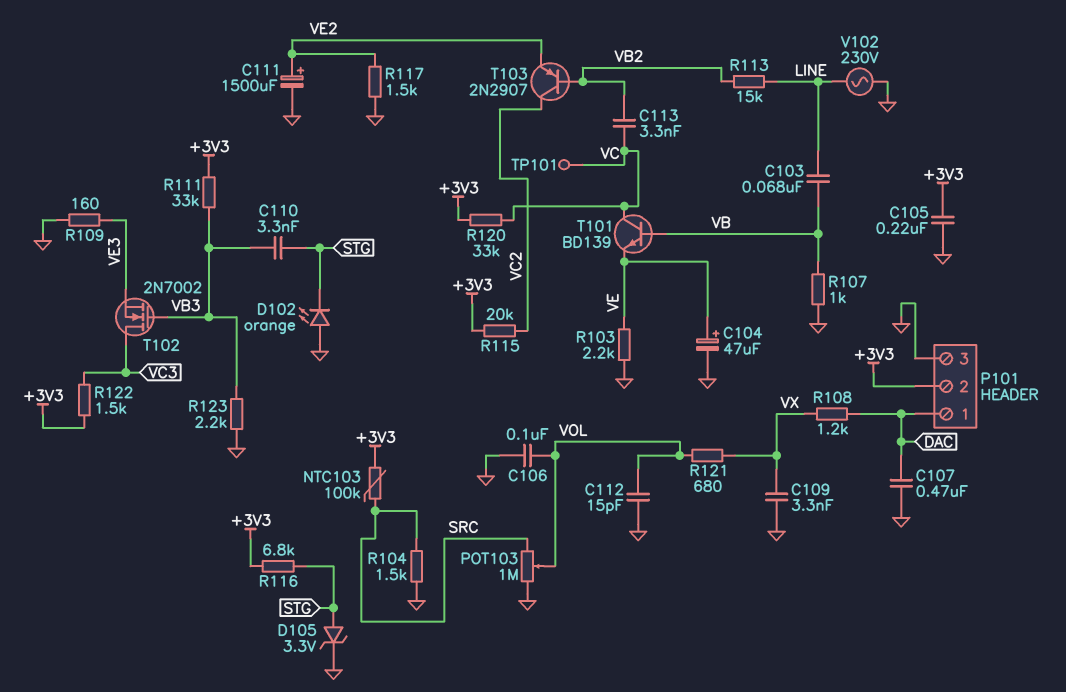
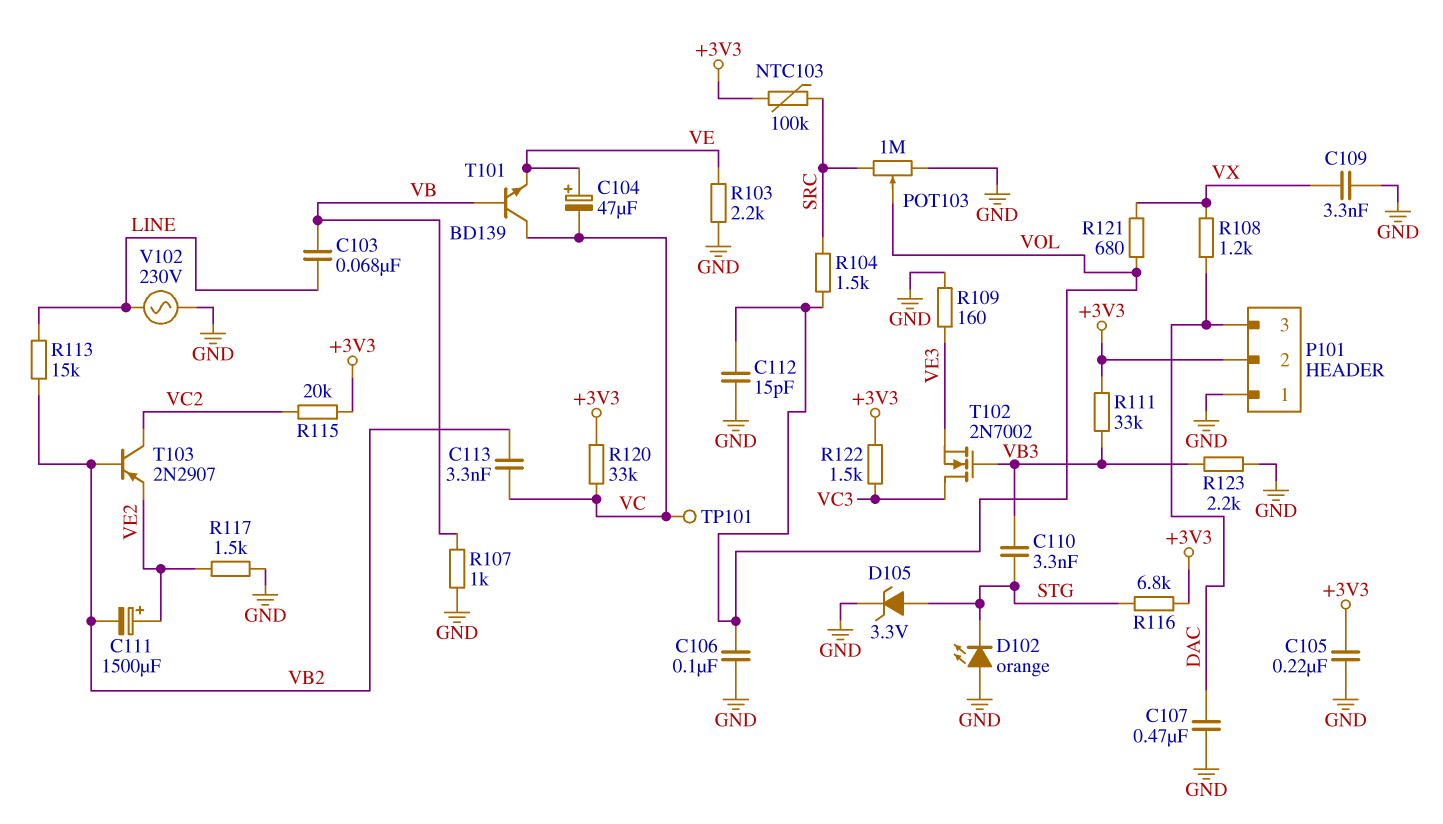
C104: 47uF (plus VE, minus GND) -> 47uF (plus VE, minus VC)
C111: 1500uF (plus VE2, minus GND) -> 1500uF (plus VE2, minus VB2)
P101 pin 1: DAC -> GND
P101 pin 3: GND -> DAC
R104: 1.5k (GND, SRC) -> 1.5k (SRC, VOL)

